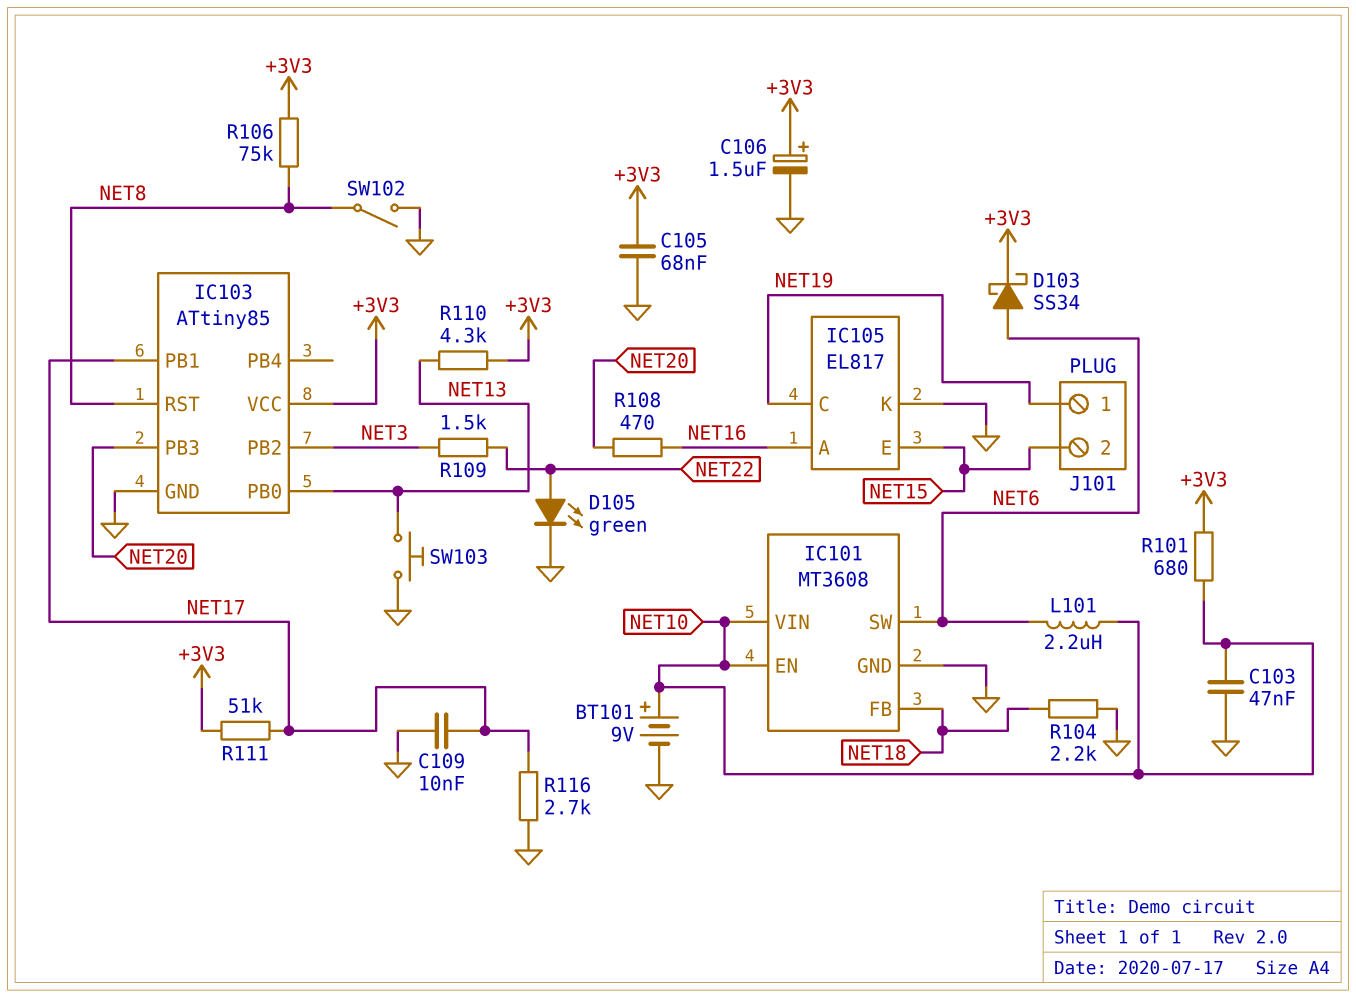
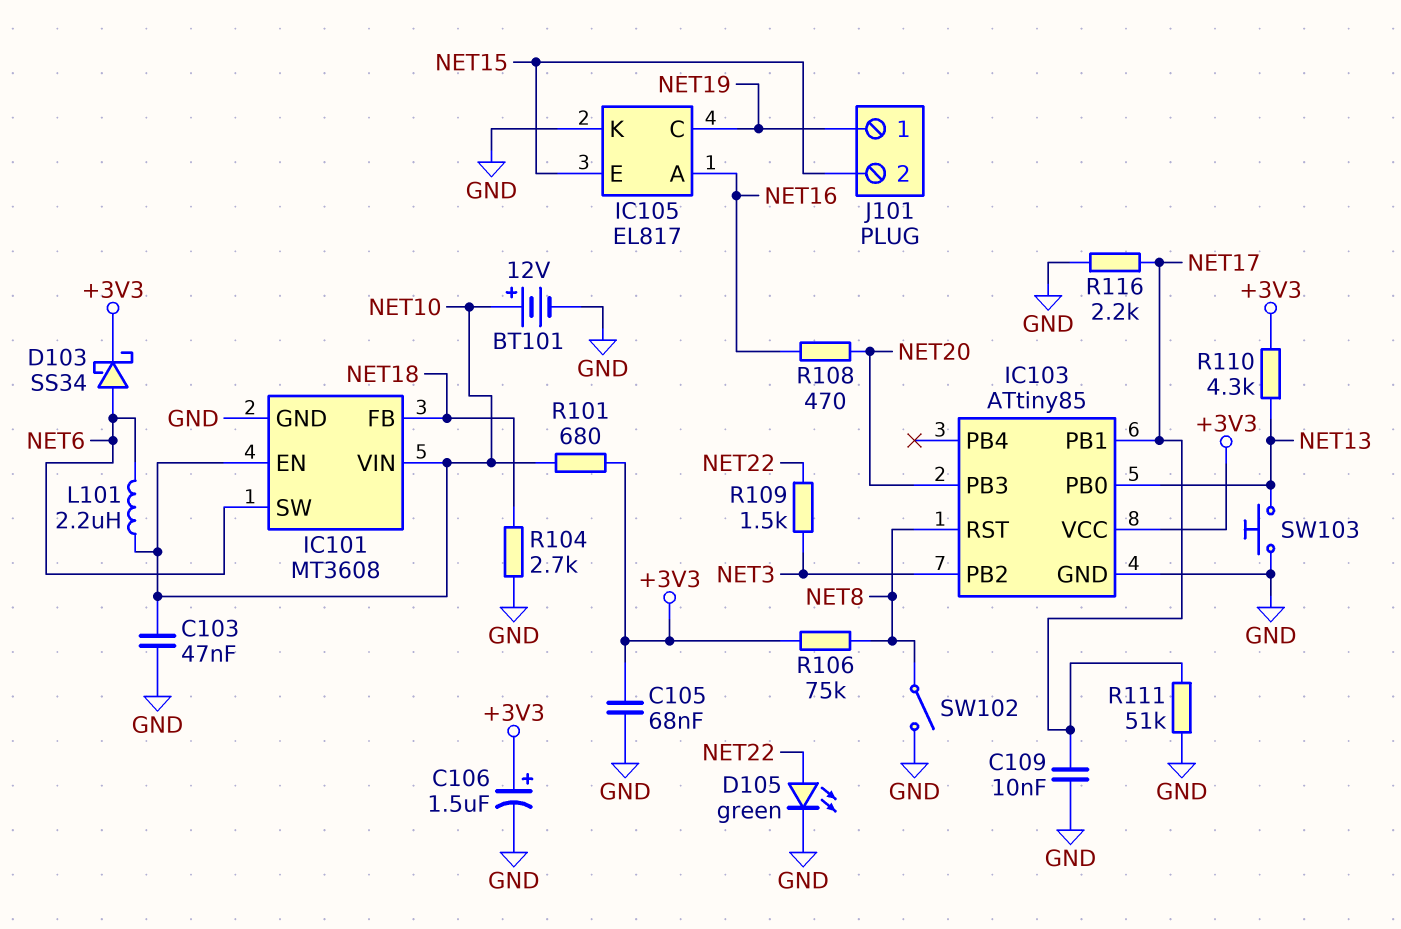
BT101: 9V (plus NET10, minus GND) -> 12V (plus NET10, minus GND)
R104: 2.2k (GND, NET18) -> 2.7k (GND, NET18)
R111: 51k (+3V3, NET17) -> 51k (GND, NET17)
R116: 2.7k (GND, NET17) -> 2.2k (GND, NET17)

